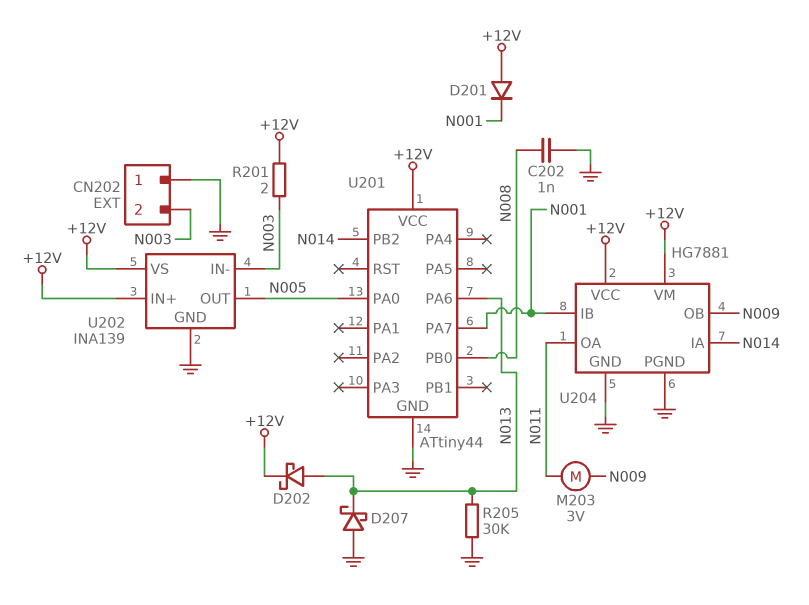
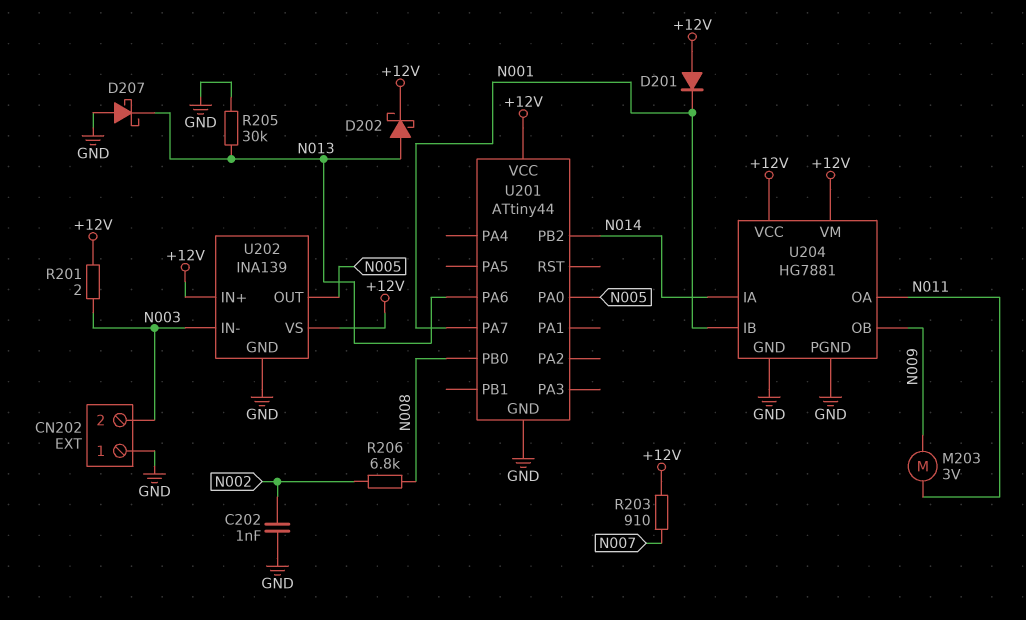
C202: 1nF (GND, N008) -> 1nF (GND, N002)
R203: none -> 910 (+12V, N007)
R206: none -> 6.8k (N002, N008)

